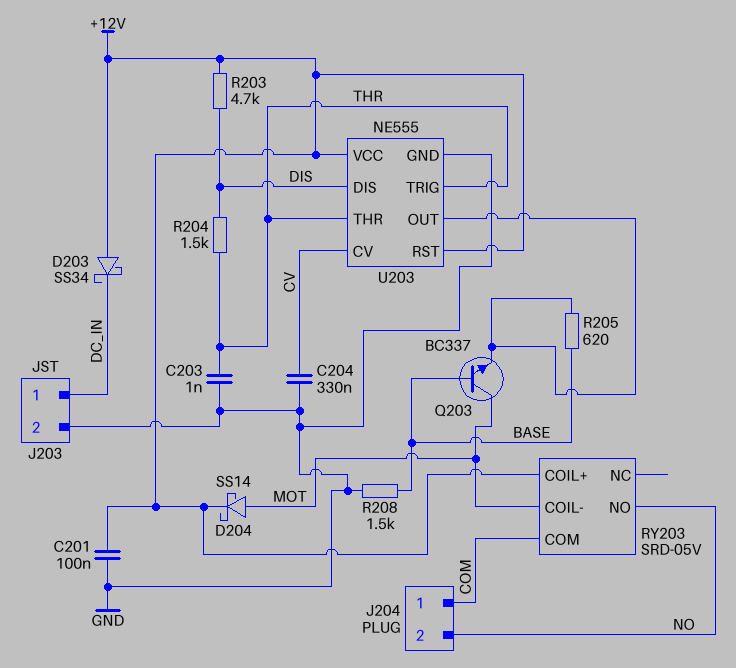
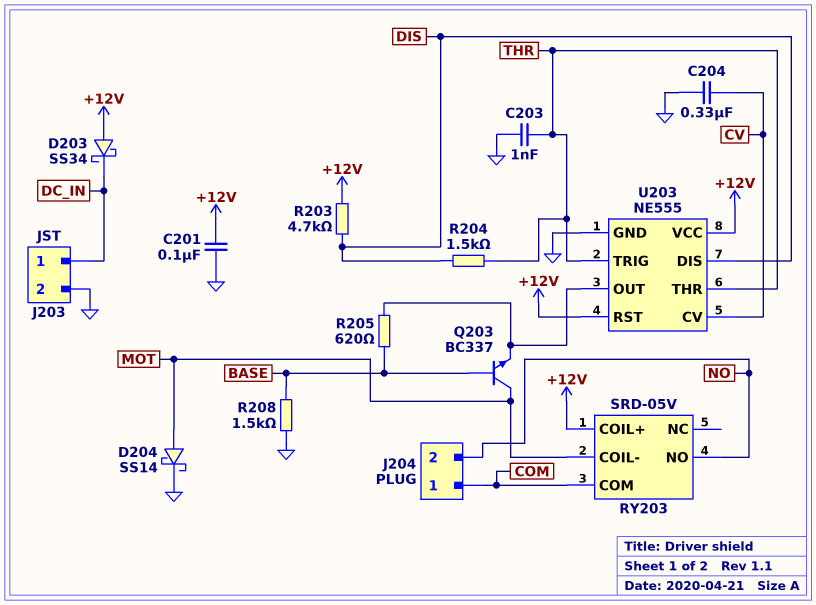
D204: schottky SS14 (A MOT, K +12V) -> schottky SS14 (A MOT, K GND)

